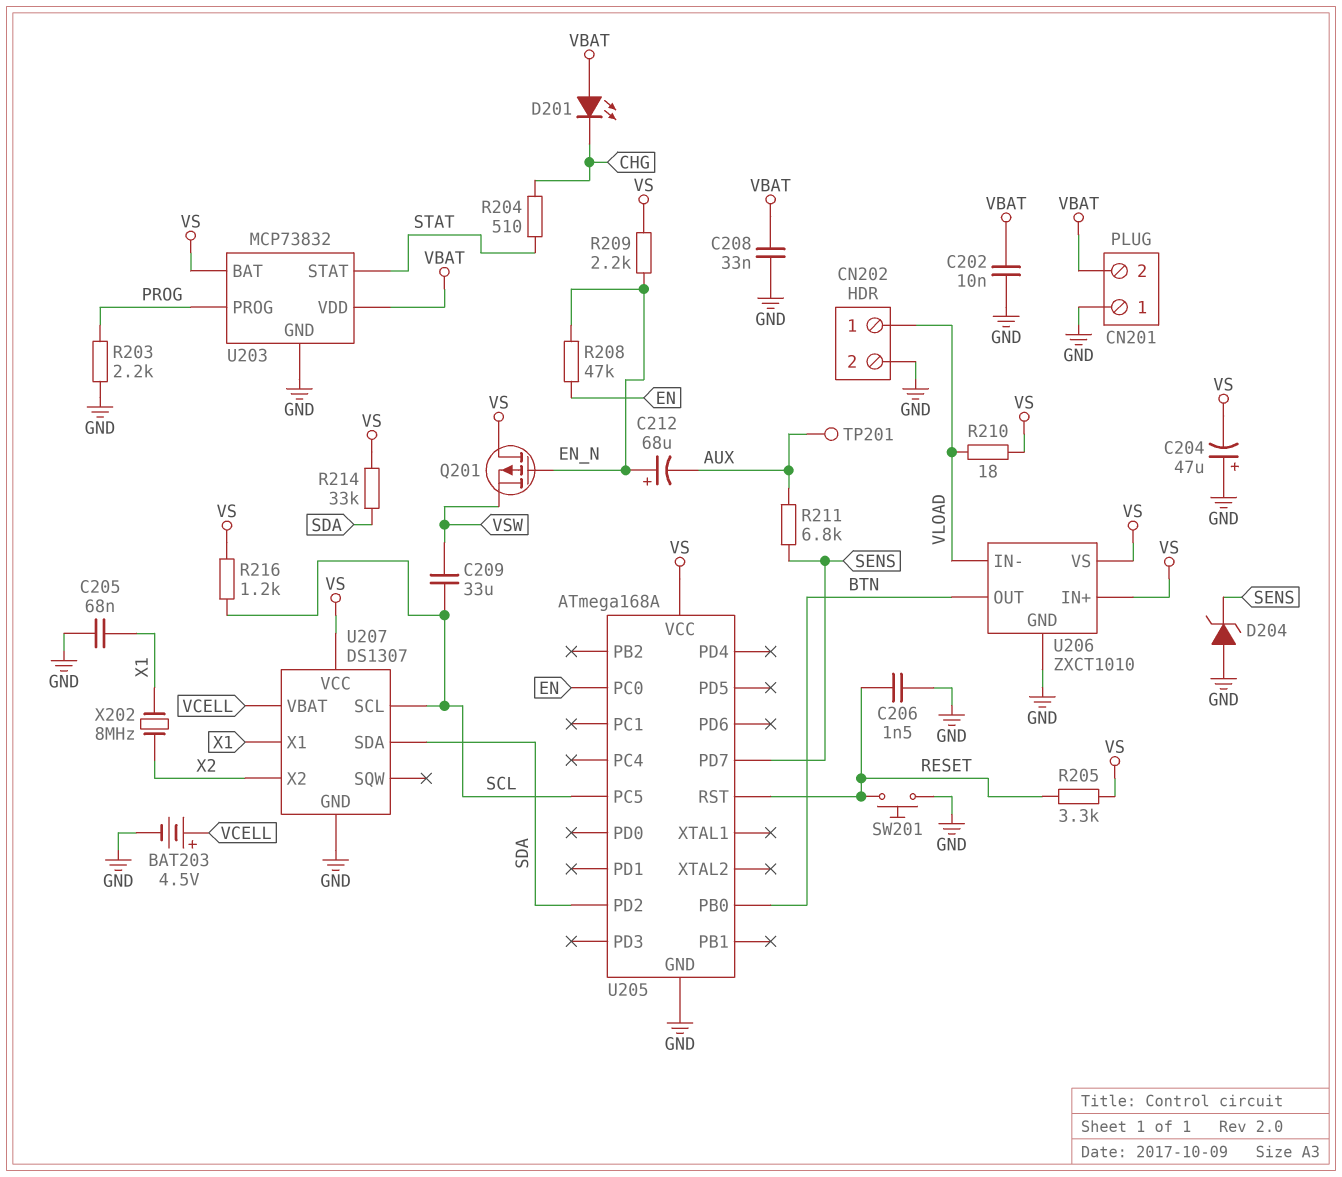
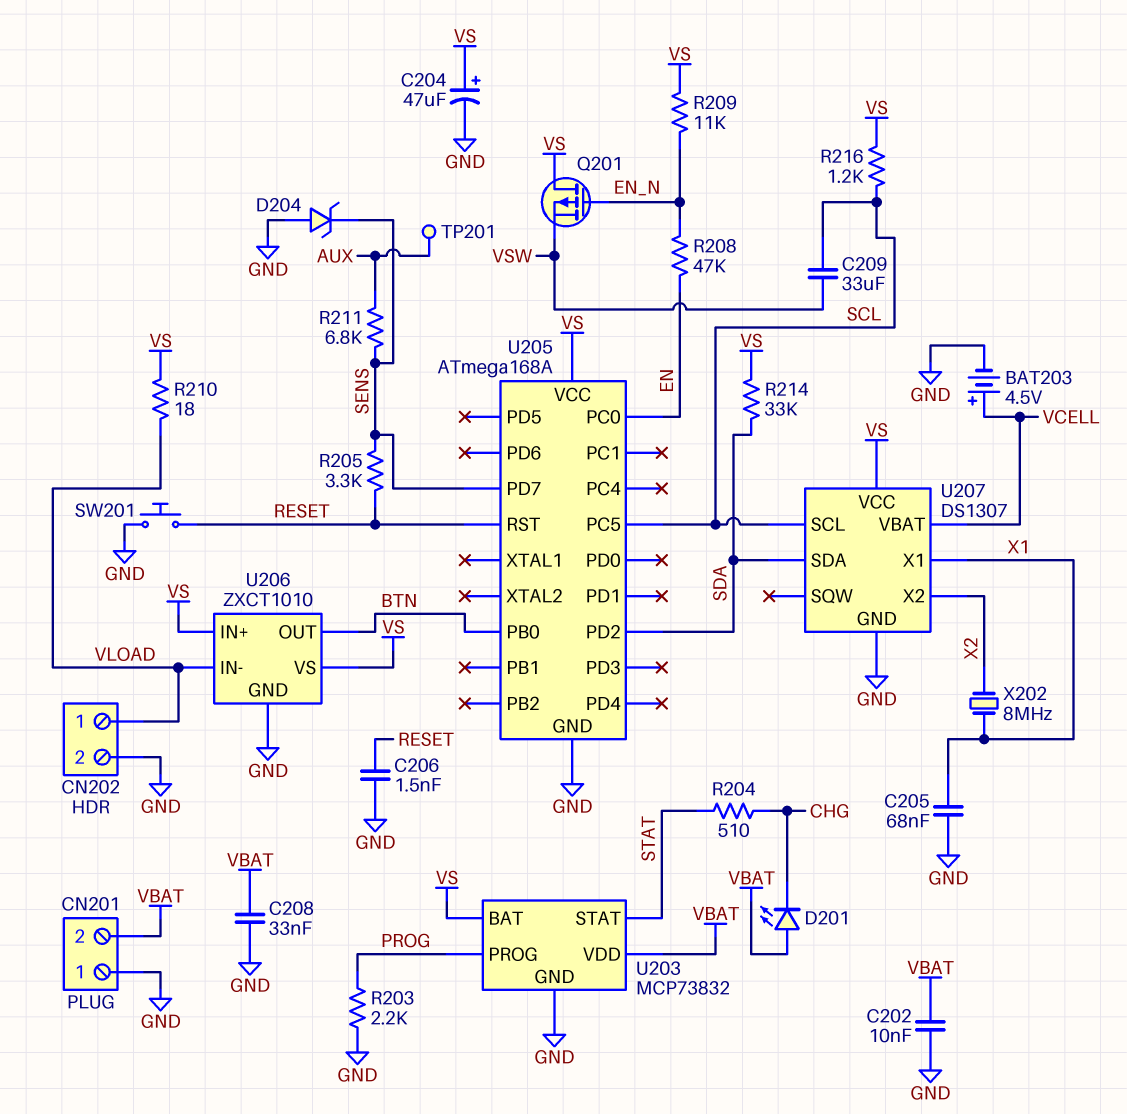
C204: 47uF (plus GND, minus VS) -> 47uF (plus VS, minus GND)
C212: 68uF (plus EN_N, minus AUX) -> none
R205: 3.3k (RESET, VS) -> 3.3k (RESET, SENS)
R209: 2.2k (EN_N, VS) -> 11k (EN_N, VS)

